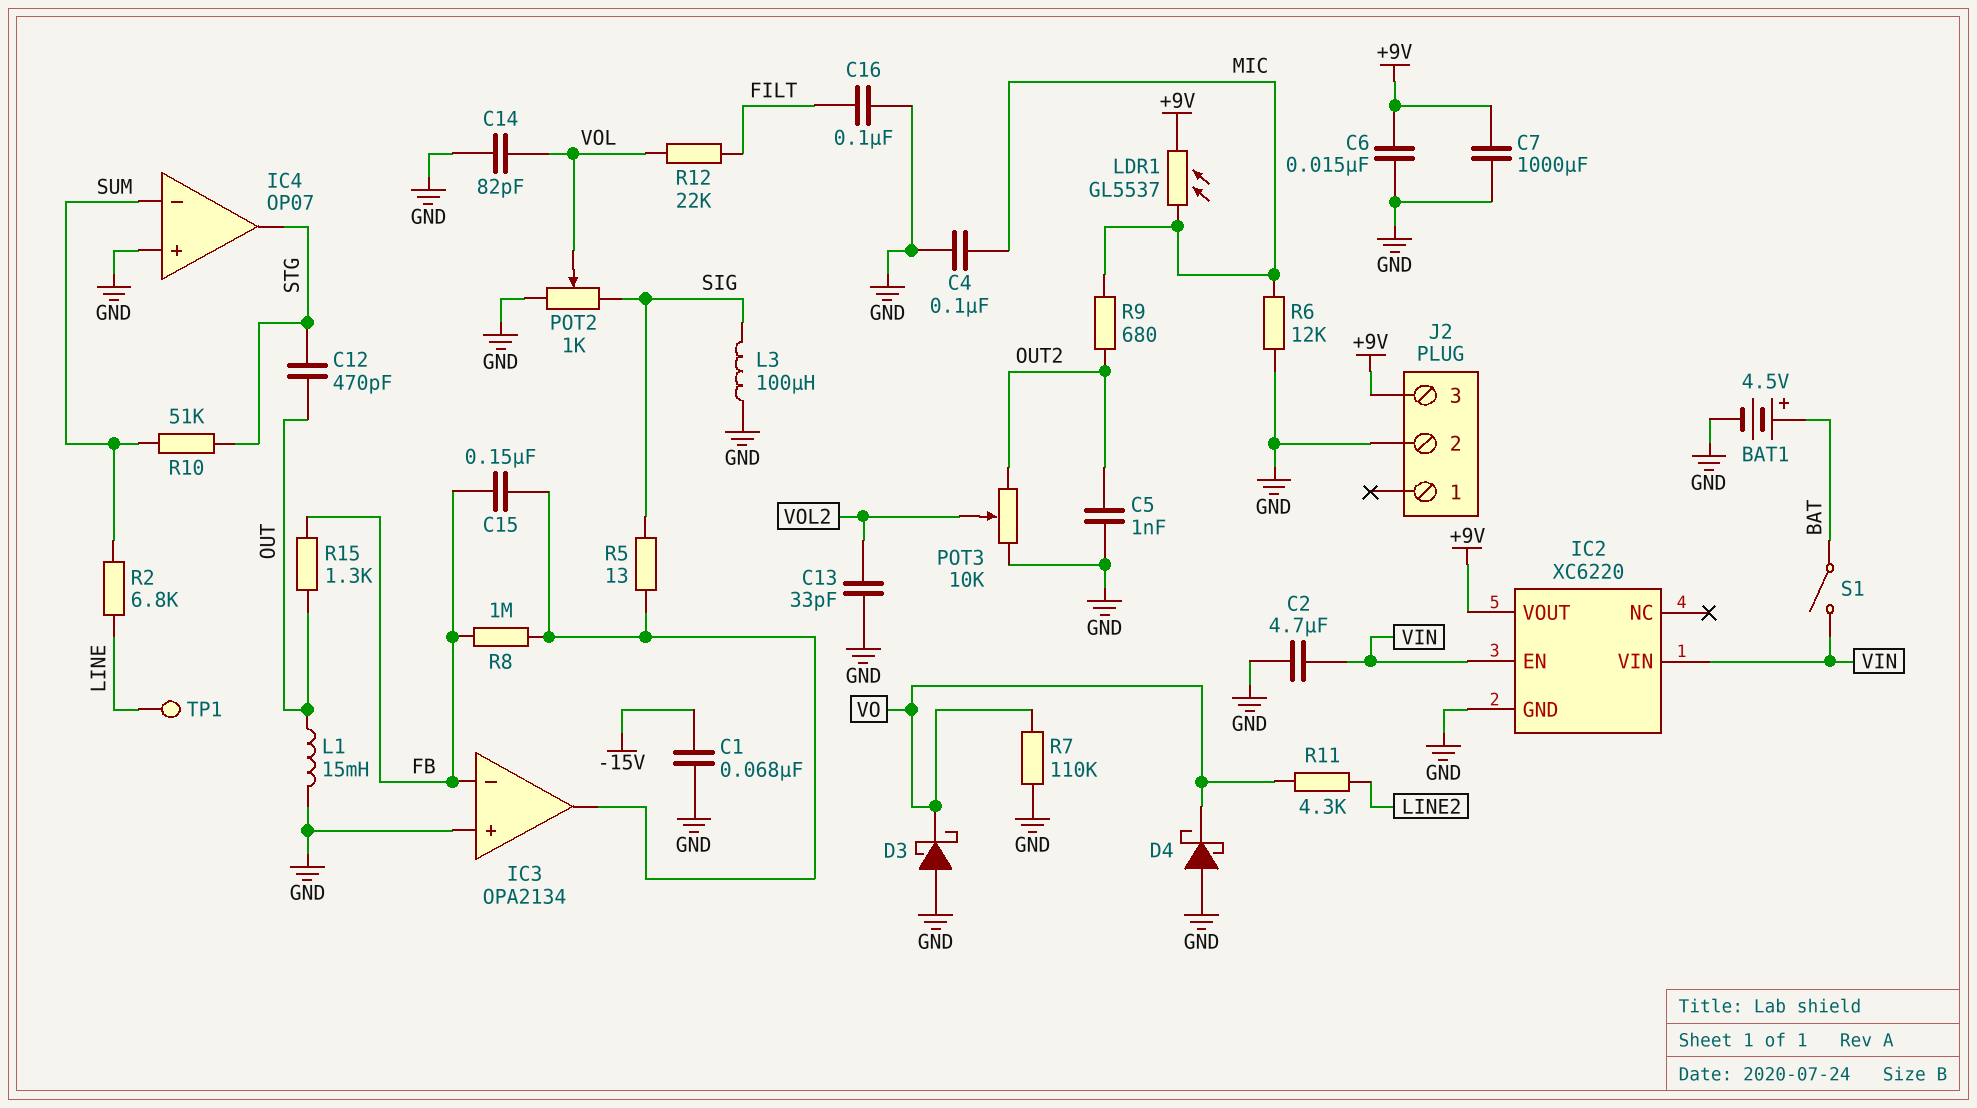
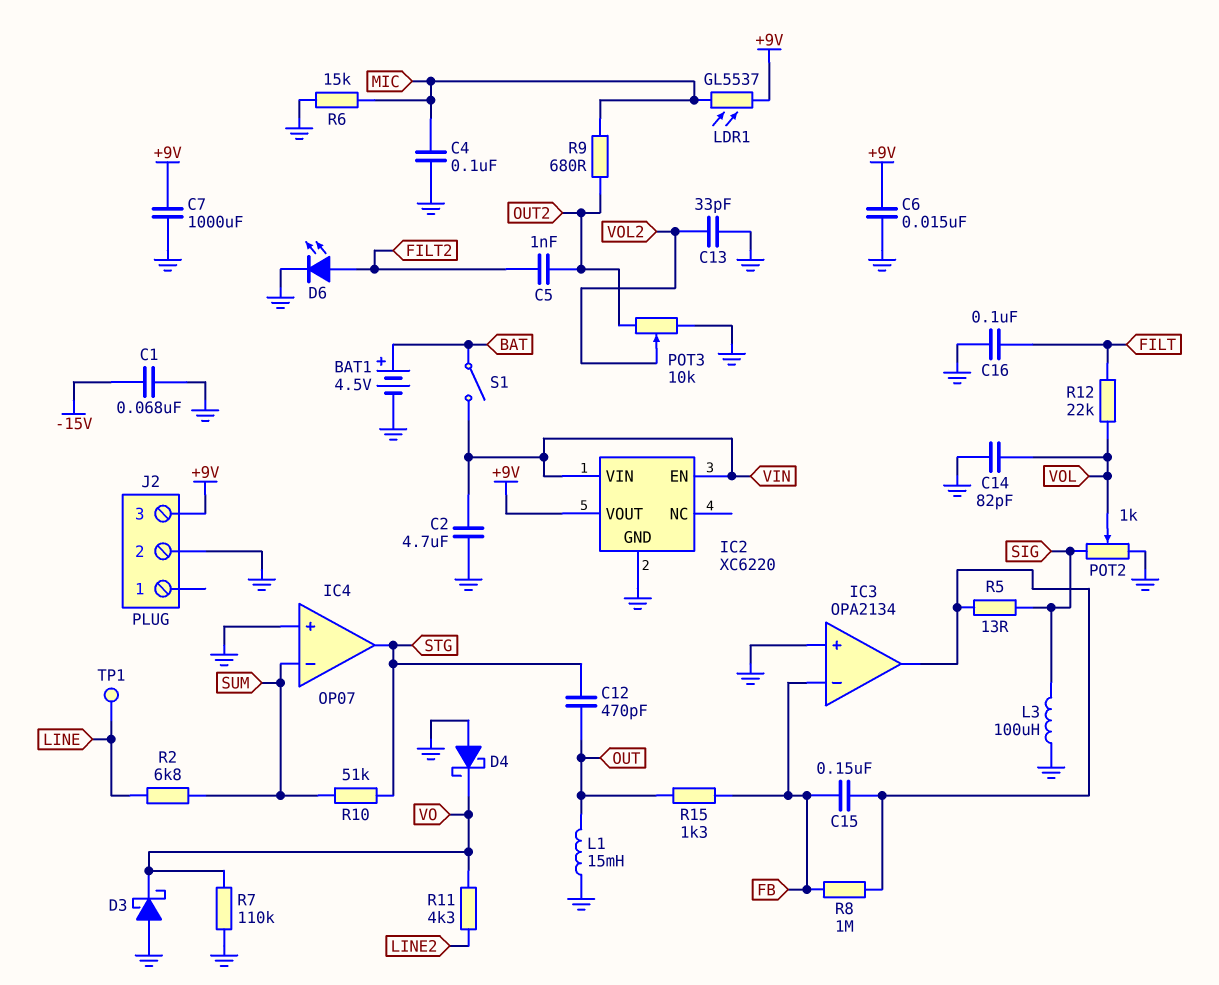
C5: 1nF (GND, OUT2) -> 1nF (FILT2, OUT2)
D6: none -> LED (A FILT2, K GND)
R6: 12k (GND, MIC) -> 15k (GND, MIC)

